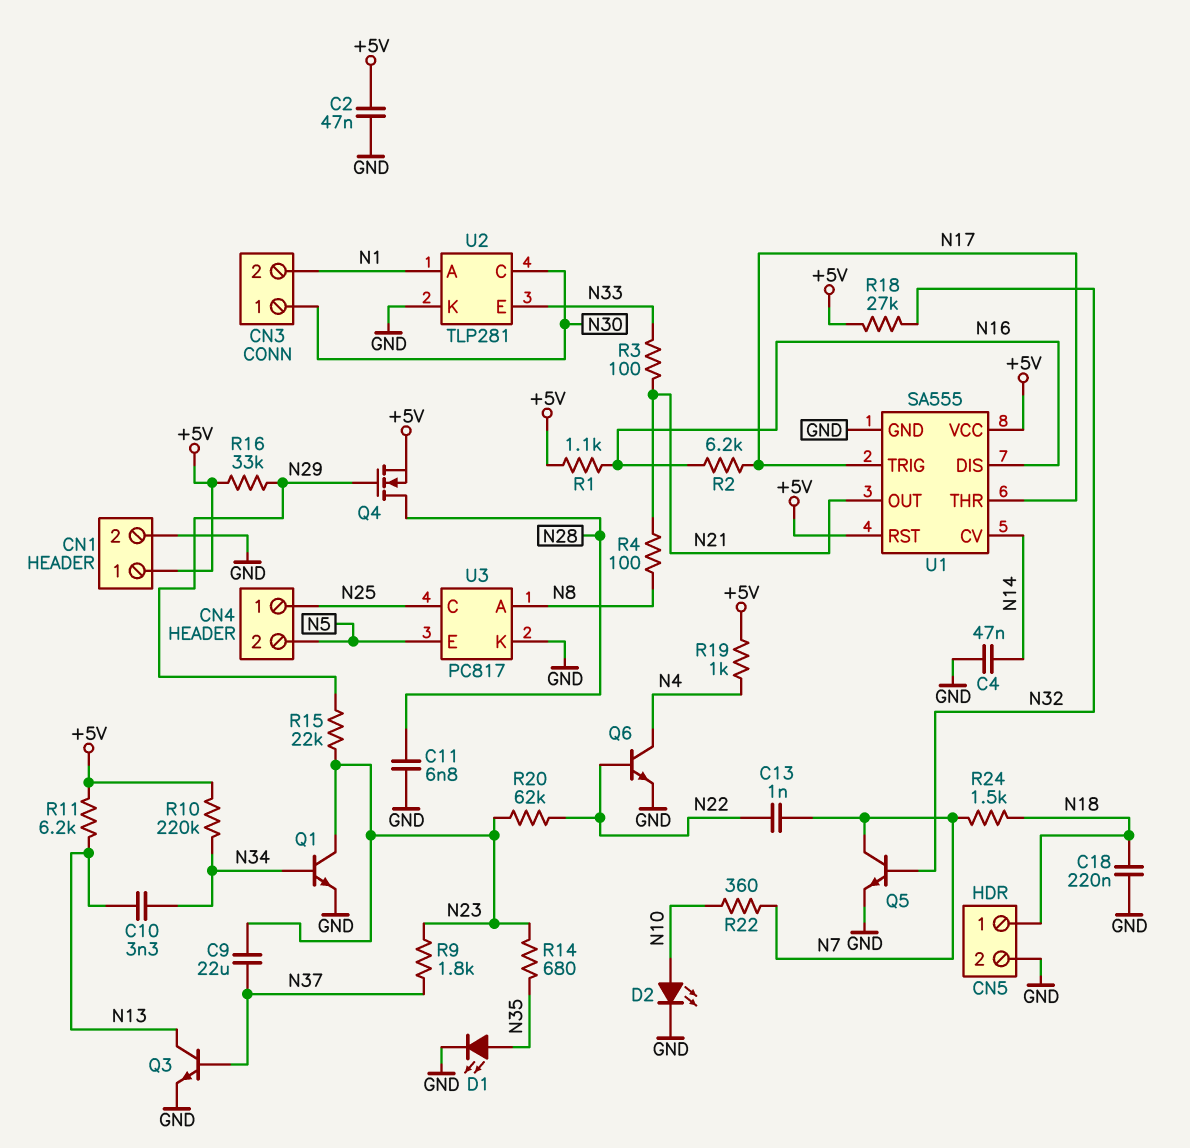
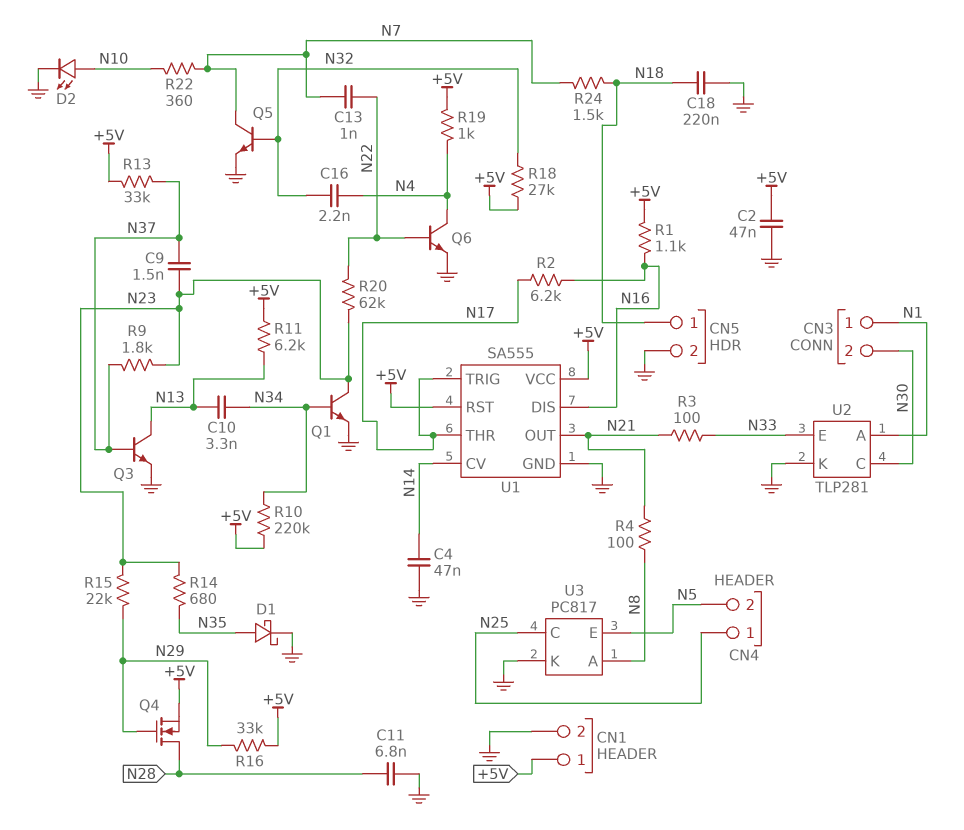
C9: 22uF (N23, N37) -> 1.5nF (N23, N37)
C16: none -> 2.2nF (N4, N32)
CN3 pin 1: N30 -> N1
CN3 pin 2: N1 -> N30
D1: LED (A N35, K GND) -> schottky (A N35, K GND)
R13: none -> 33k (+5V, N37)

